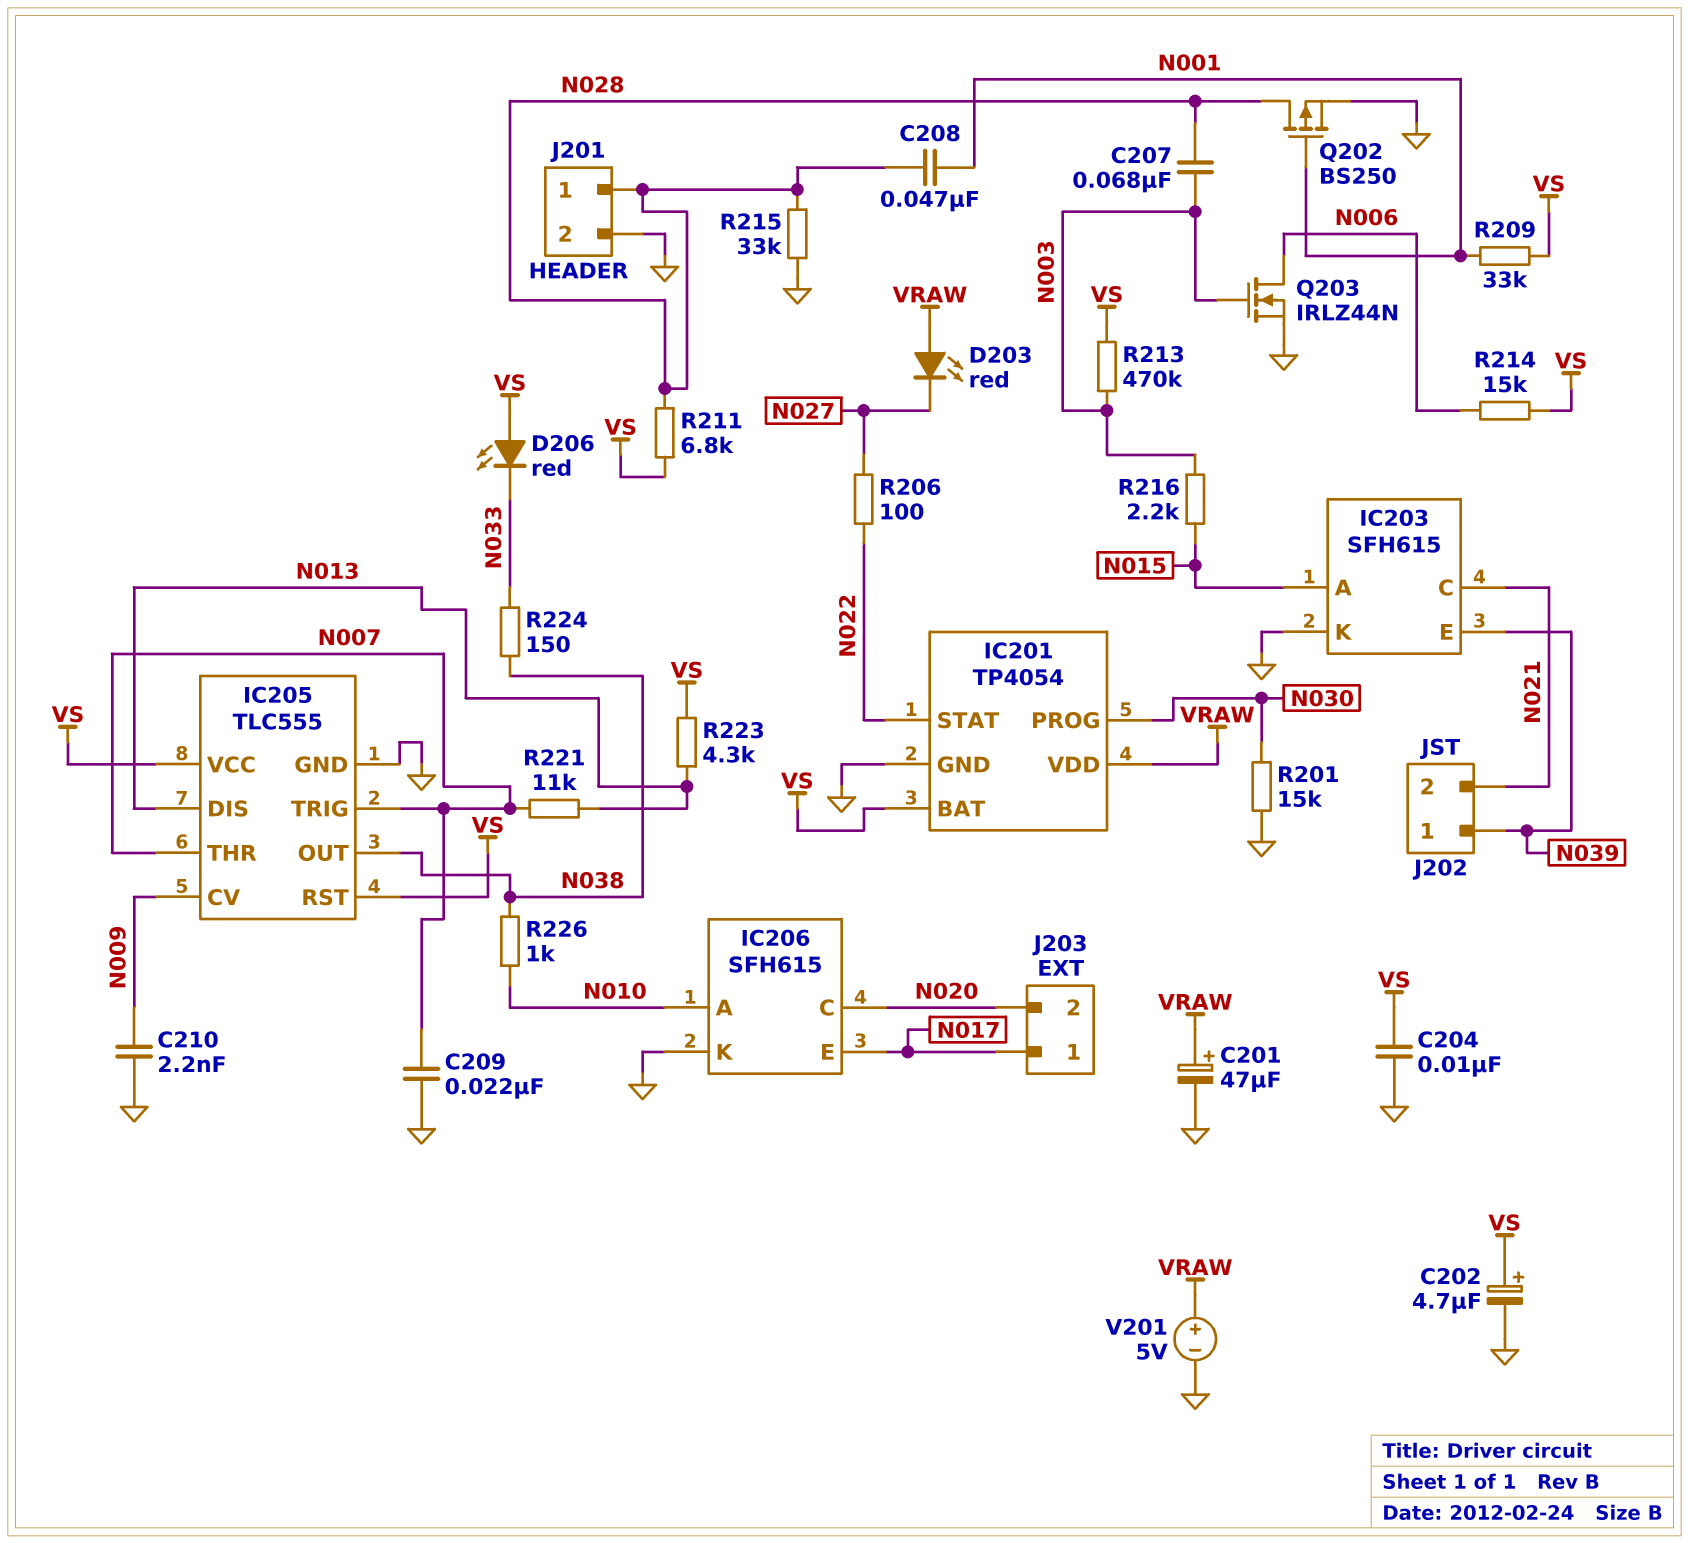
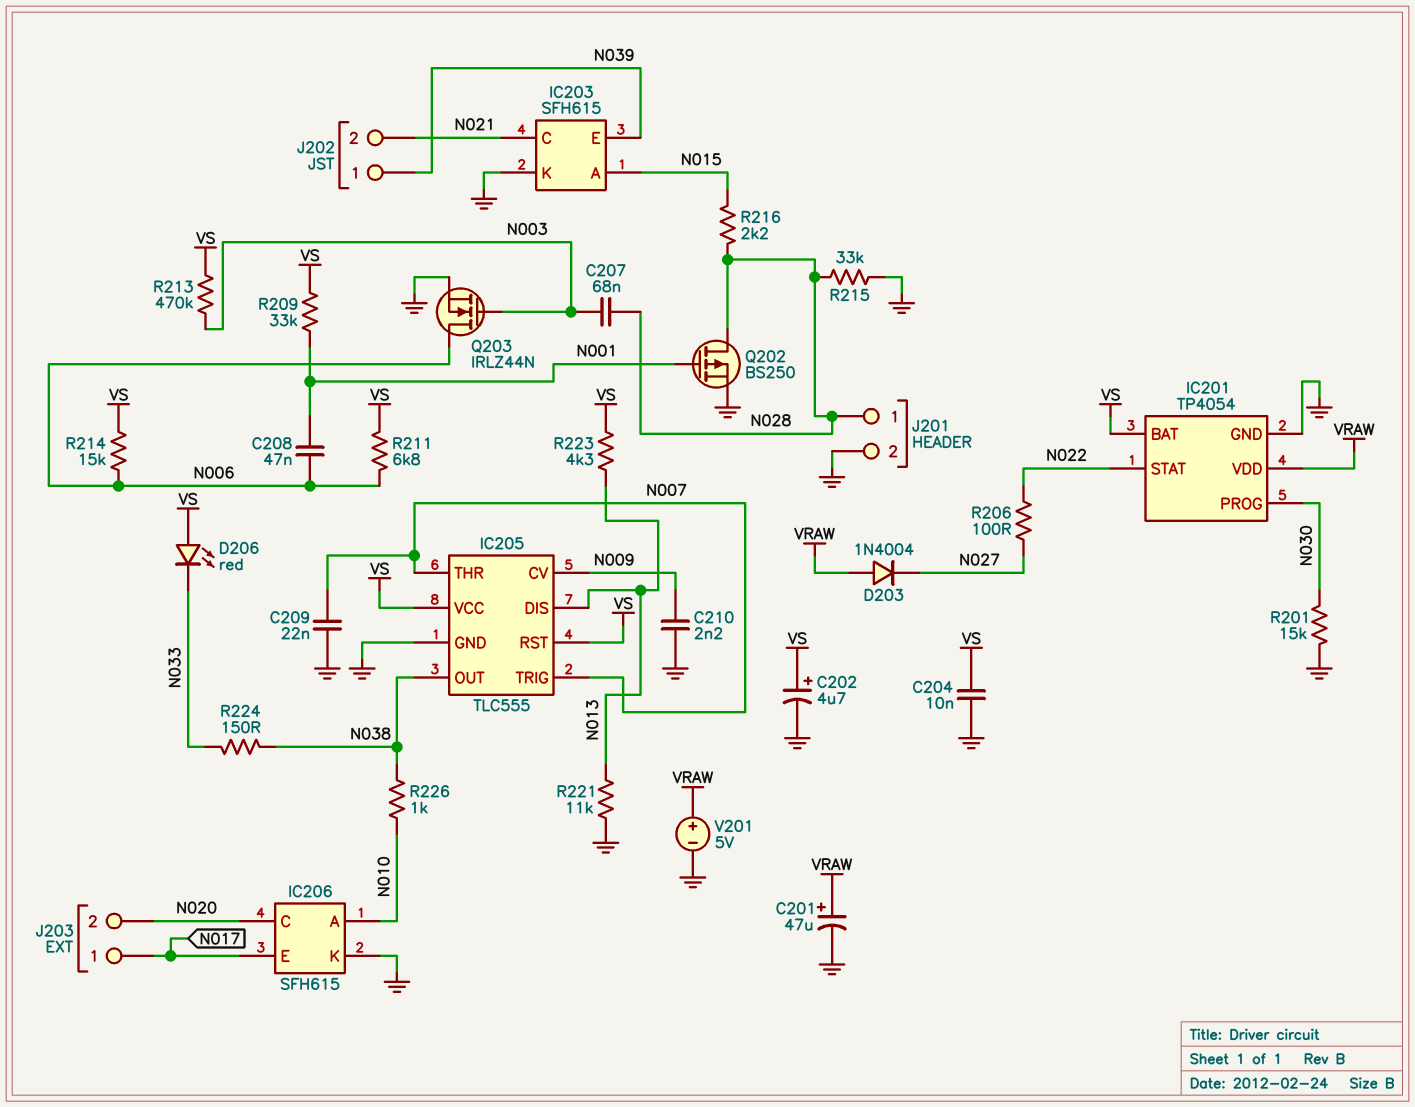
C208: 47nF (N001, N028) -> 47nF (N001, N006)
D203: LED red (A VRAW, K N027) -> diode 1N4004 (A VRAW, K N027)
R211: 6.8k (N028, VS) -> 6.8k (N006, VS)
R216: 2.2k (N003, N015) -> 2.2k (N015, N028)
R221: 11k (N007, N013) -> 11k (GND, N013)

